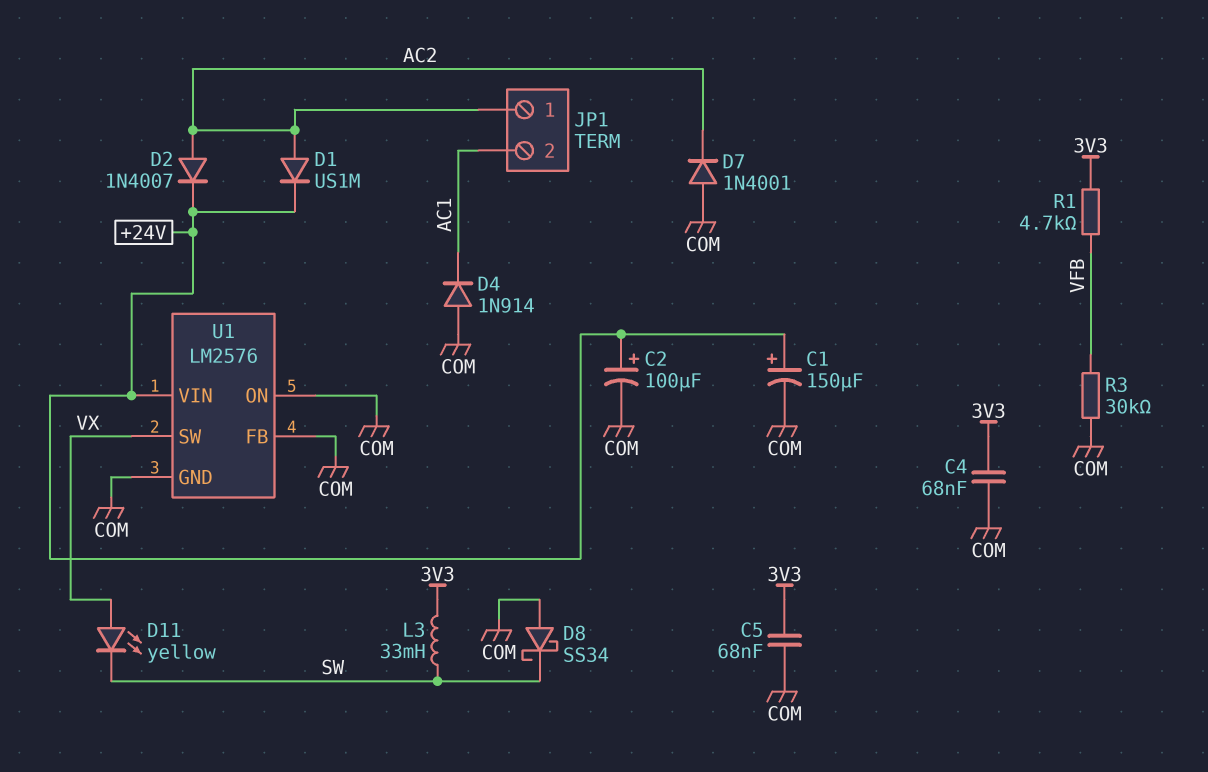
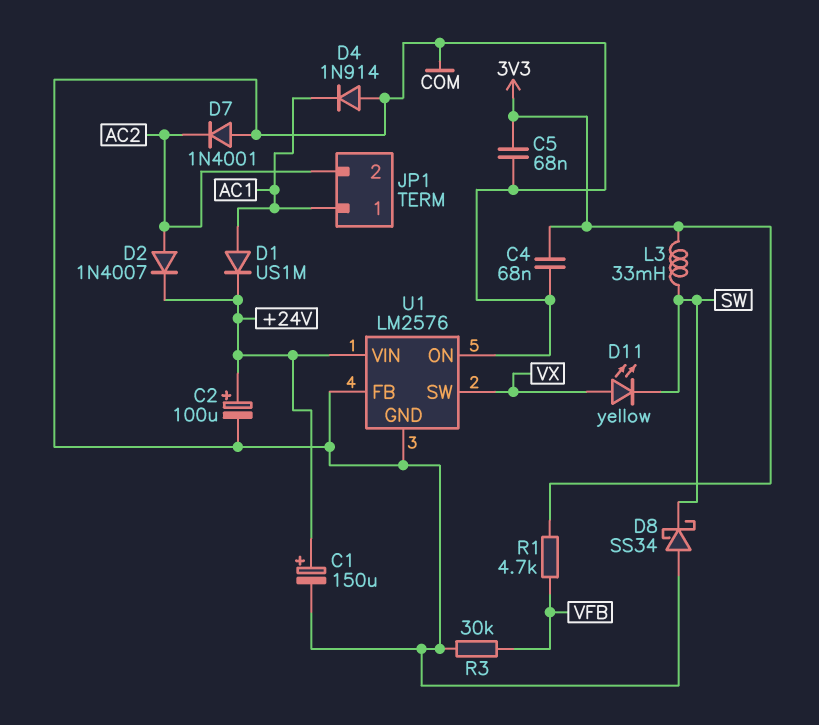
D1: diode US1M (A AC2, K +24V) -> diode US1M (A AC1, K +24V)
JP1 pin 1: AC2 -> AC1
JP1 pin 2: AC1 -> AC2

